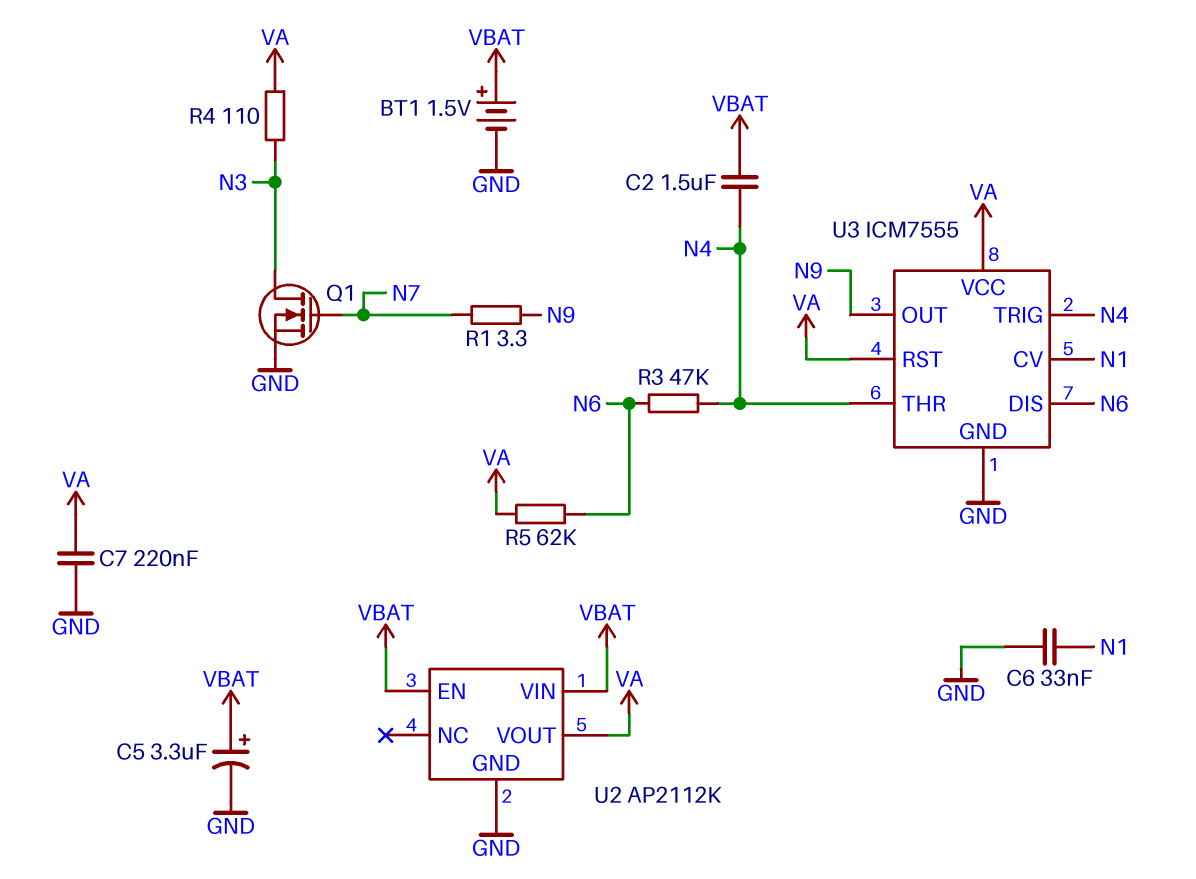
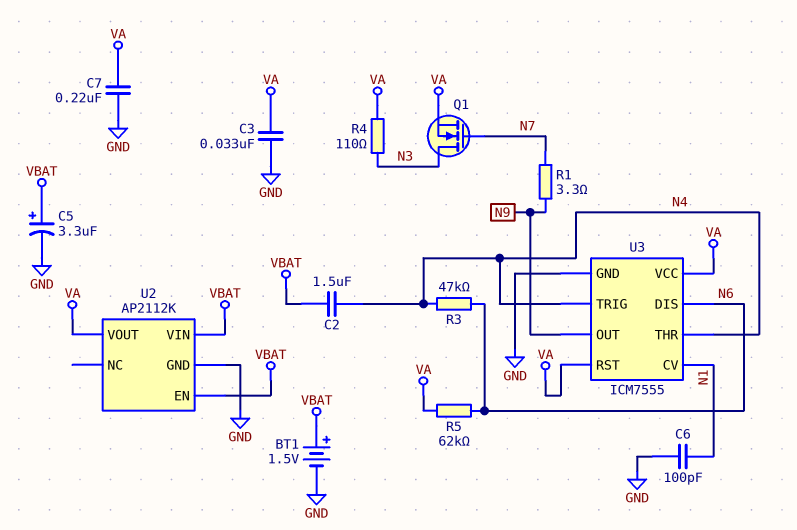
C3: none -> 33nF (GND, VA)
C6: 33nF (GND, N1) -> 100pF (GND, N1)
Q1: NMOS (G N7, D N3, S GND) -> NMOS (G N7, D N3, S VA)

